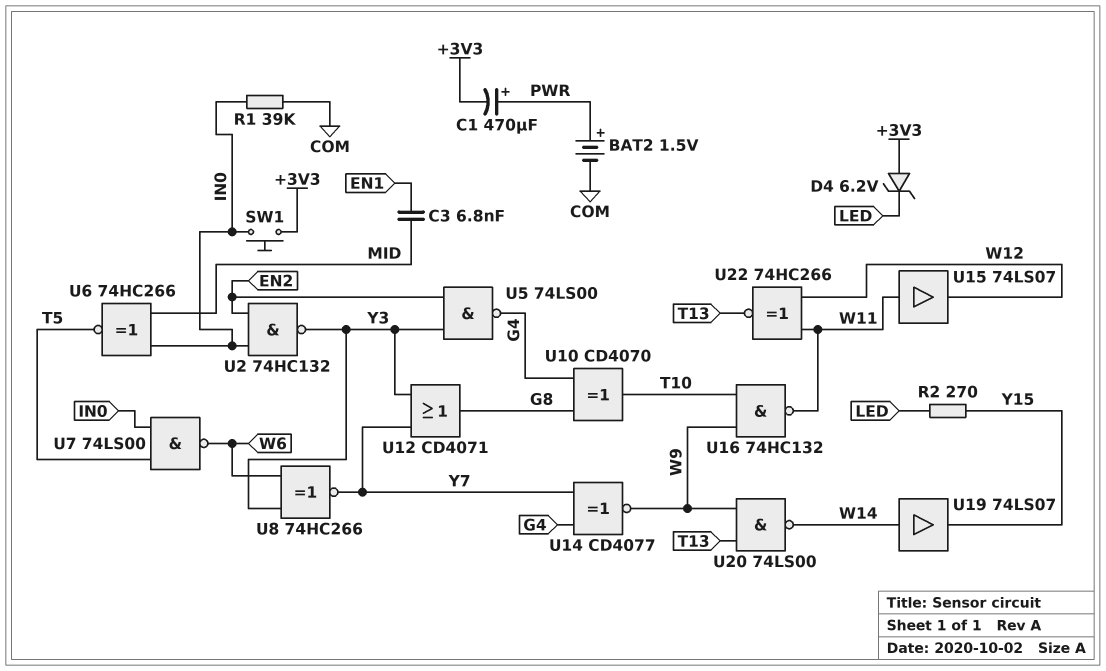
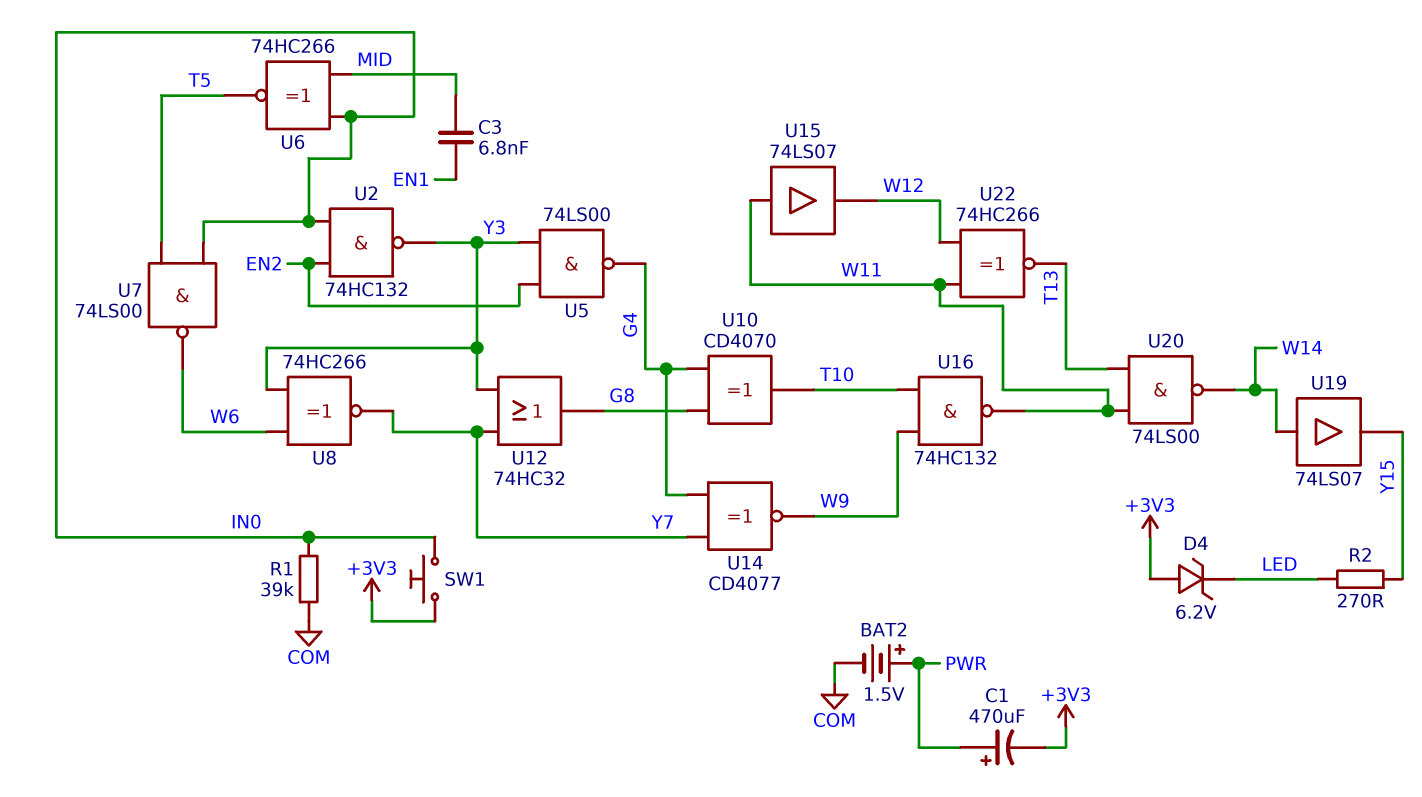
U12: OR CD4071 (in Y3, in Y7, out G8) -> OR 74HC32 (in Y3, in Y7, out G8)
U20: NAND 74LS00 (in T13, in W9, out W14) -> NAND 74LS00 (in T13, in W11, out W14)

